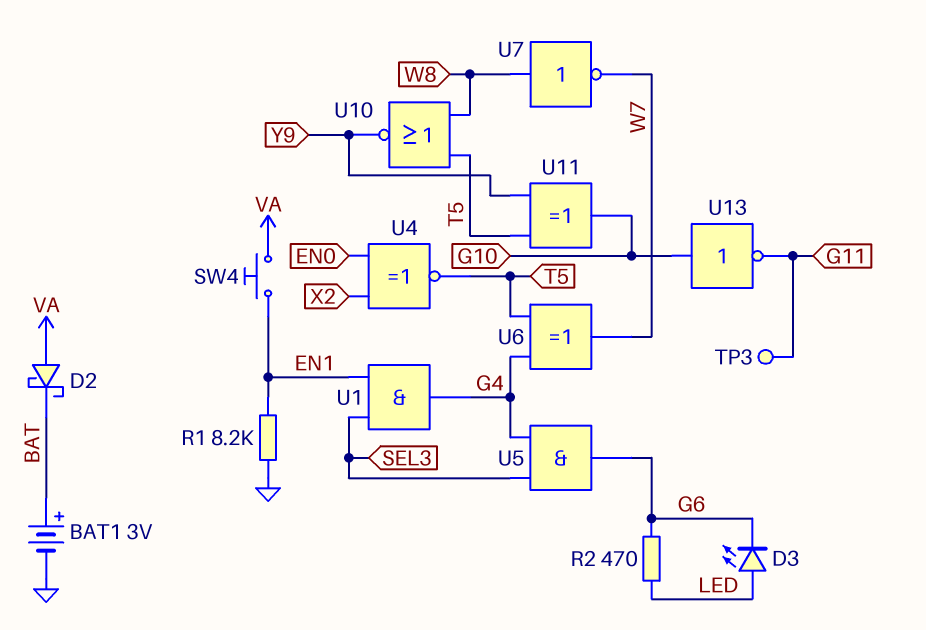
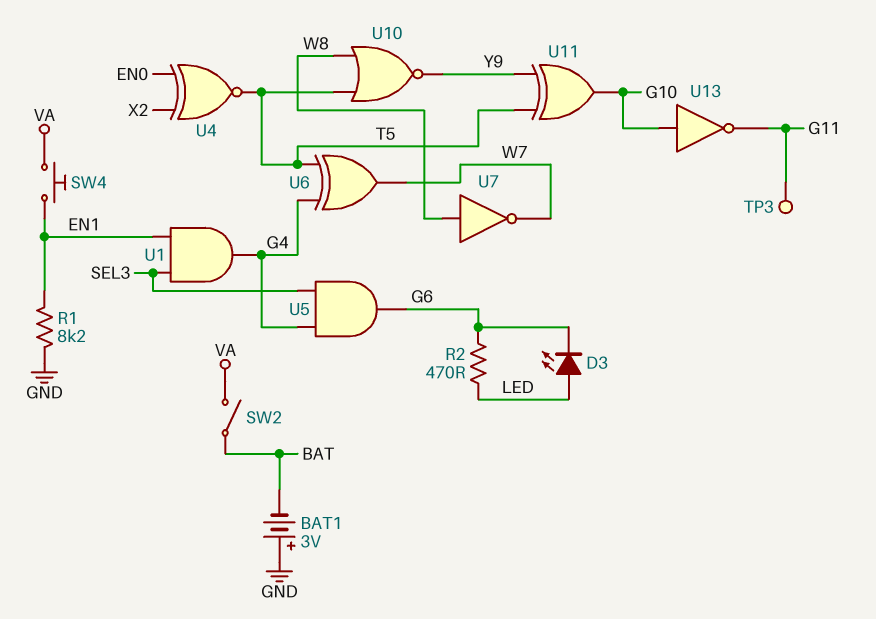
BAT1: 3V (plus BAT, minus GND) -> 3V (plus GND, minus BAT)
D2: schottky (A VA, K BAT) -> none
SW2: none -> switch (BAT, VA)

